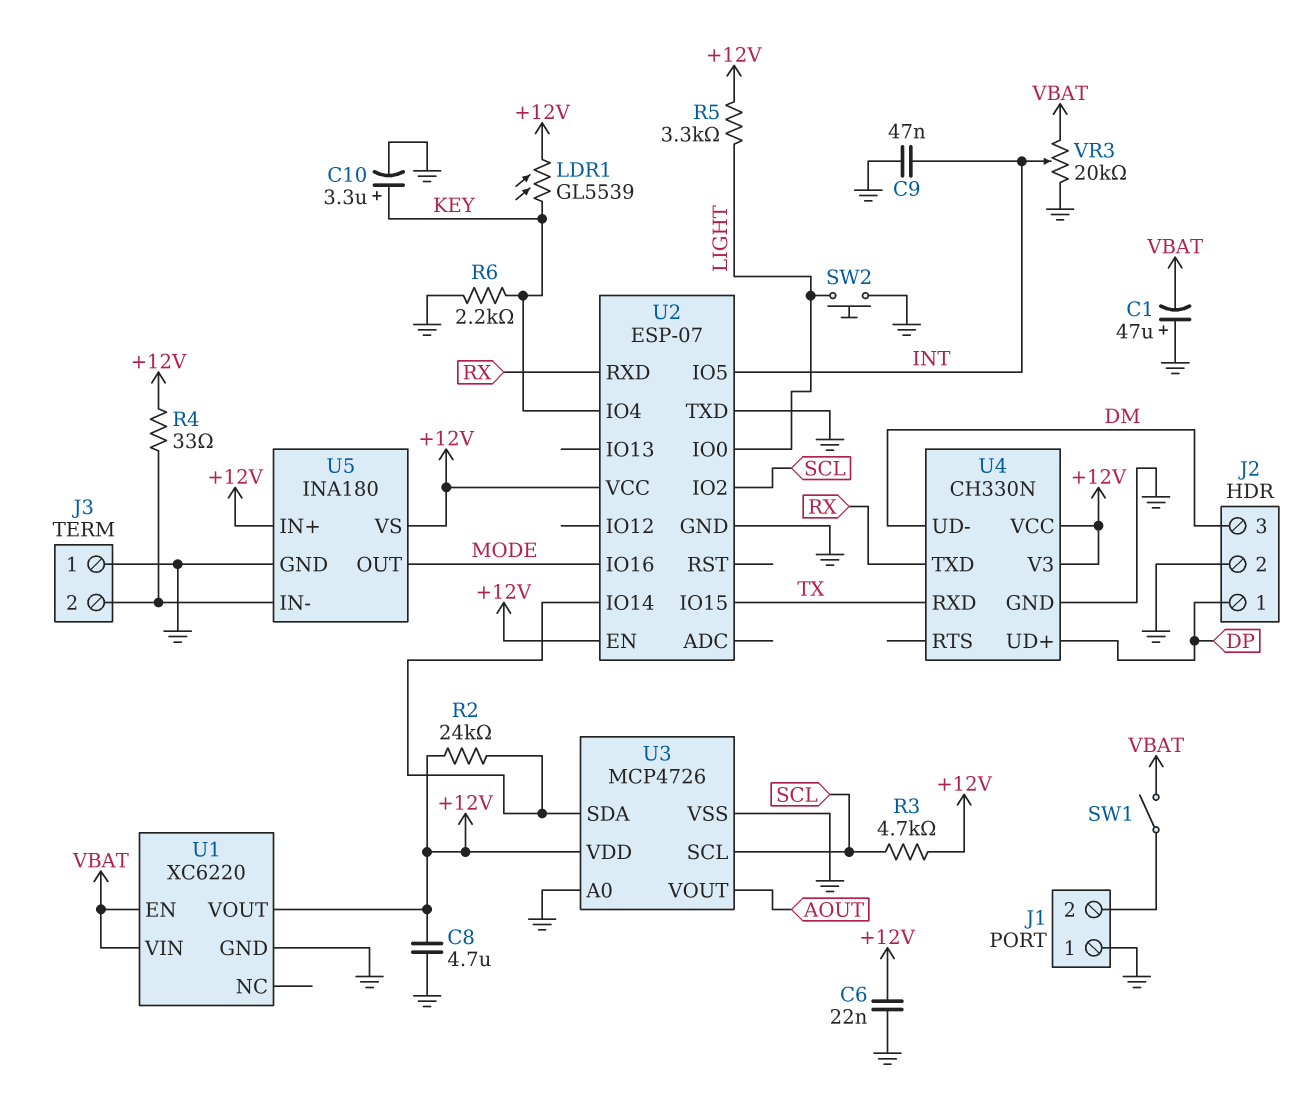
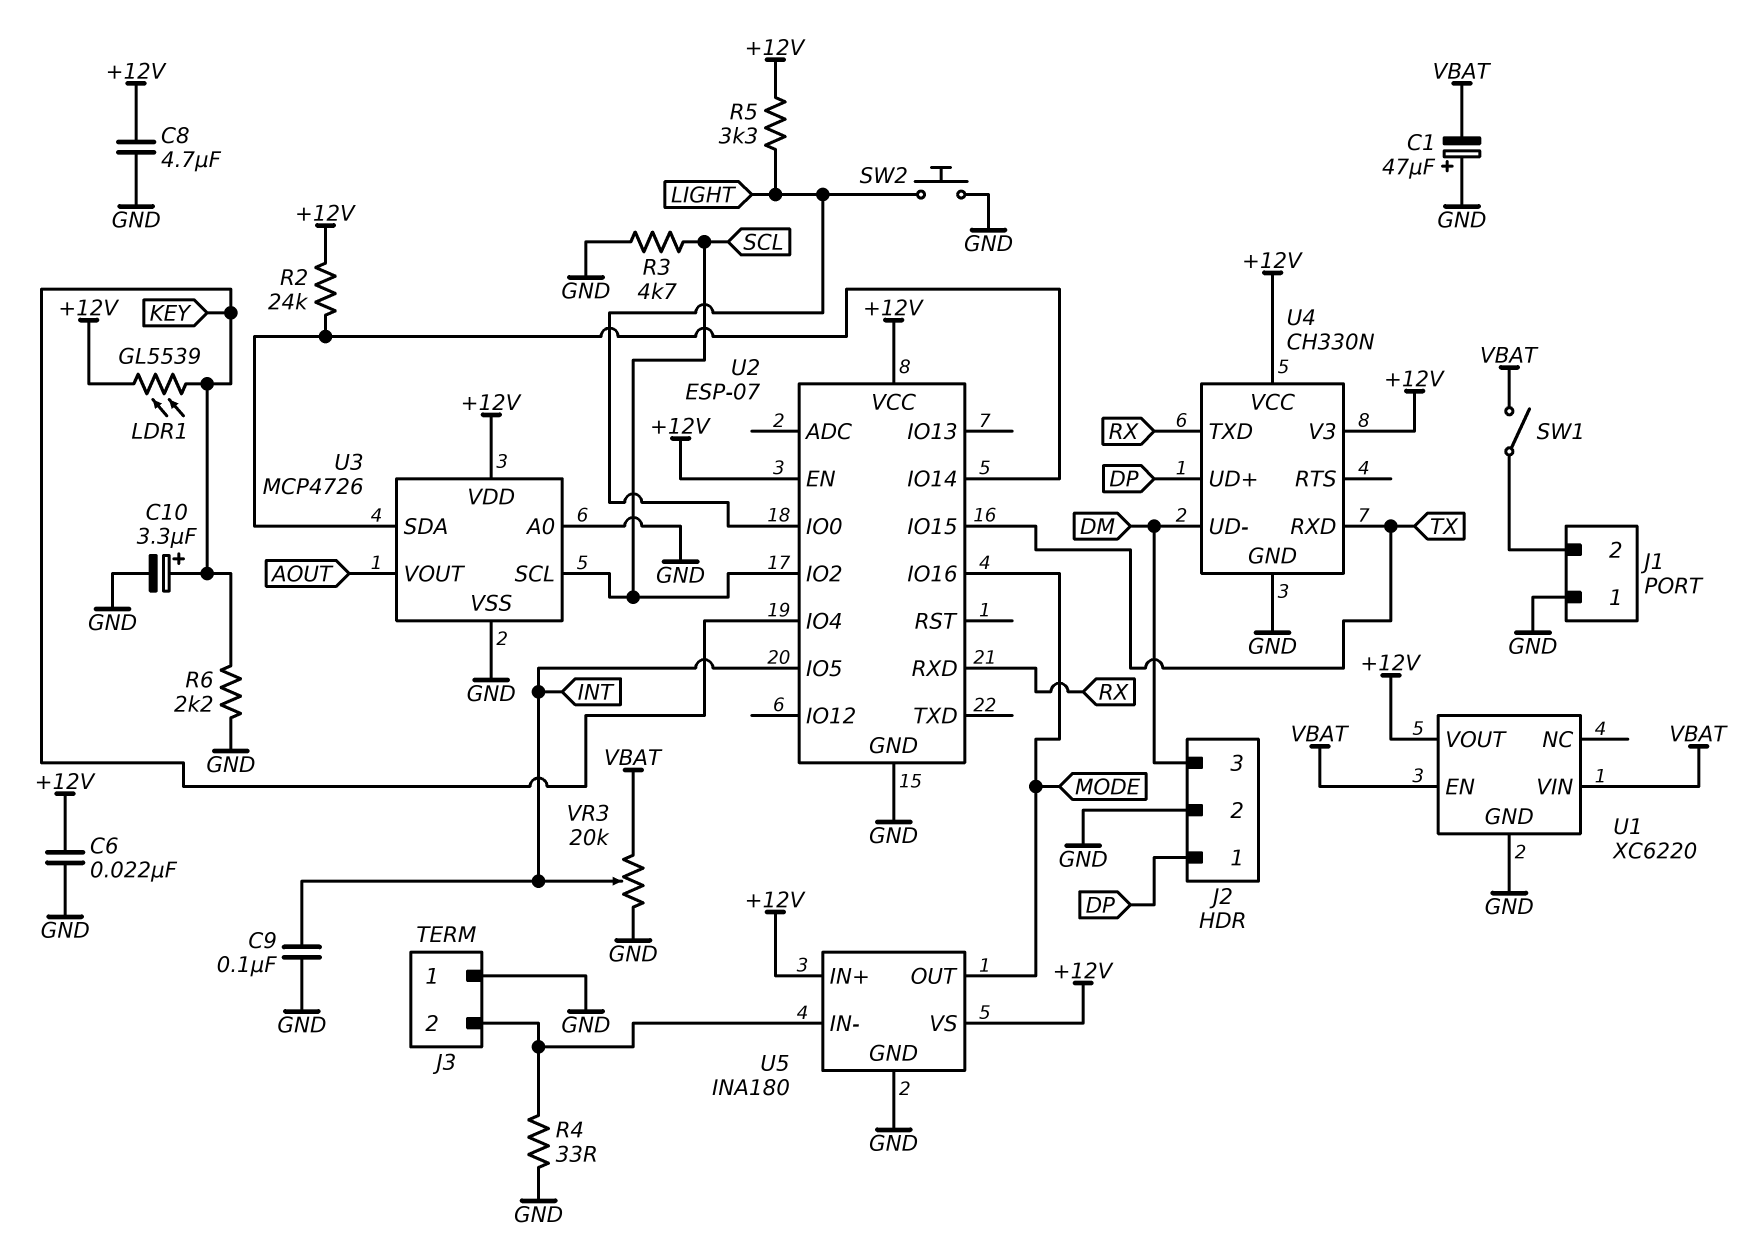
C9: 47nF (GND, INT) -> 100nF (GND, INT)
R3: 4.7k (+12V, SCL) -> 4.7k (GND, SCL)
R4: 33 (+12V, J3/2) -> 33 (GND, J3/2)
U2 pin TXD: GND -> none

